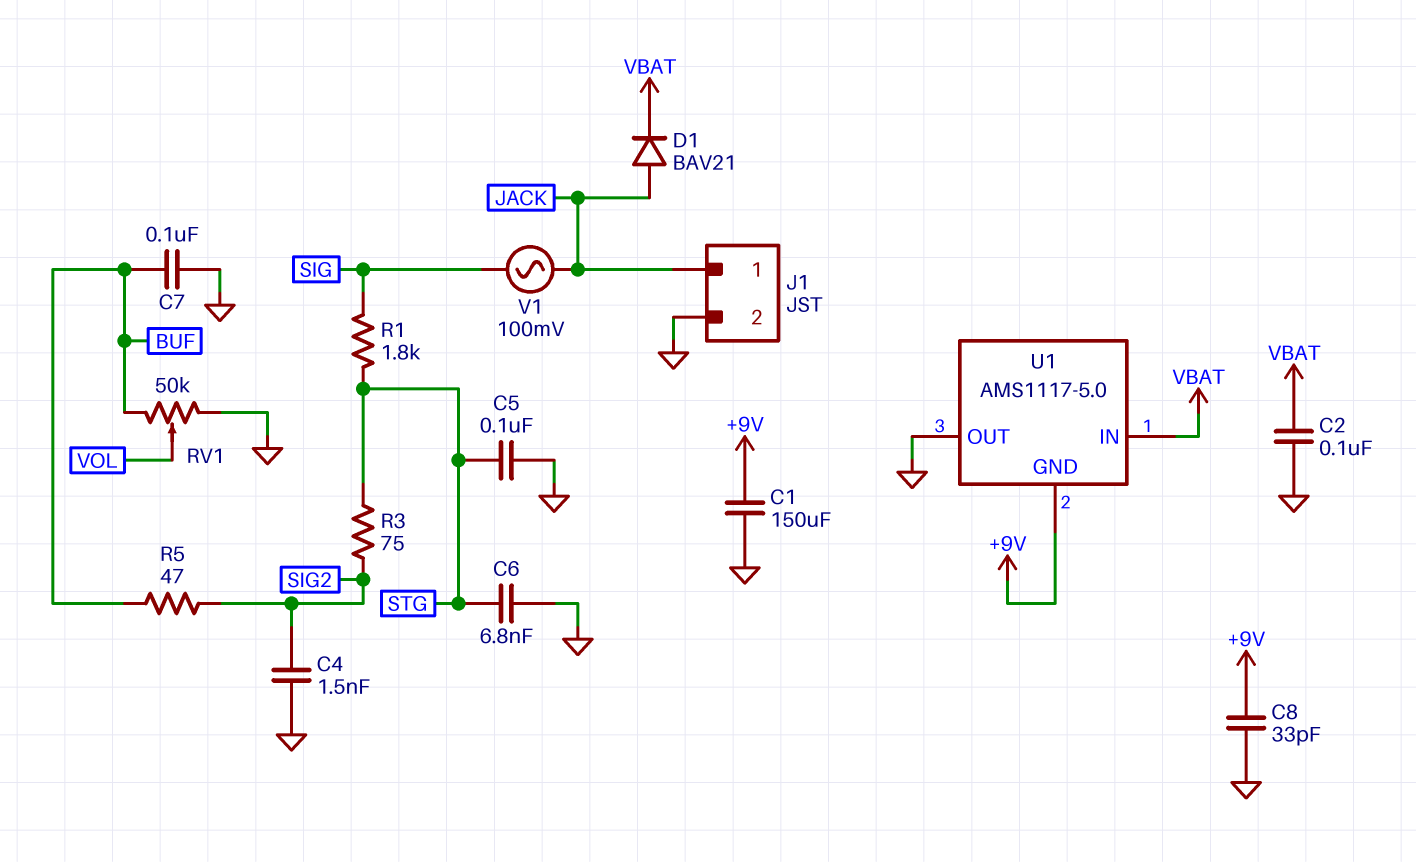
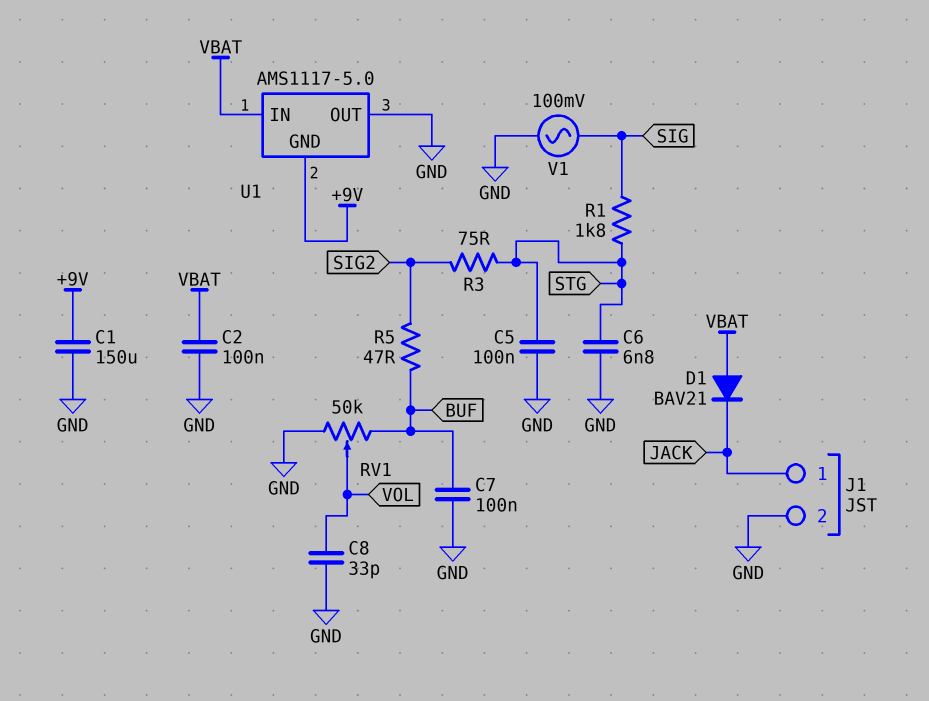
C4: 1.5nF (GND, SIG2) -> none
C8: 33pF (+9V, GND) -> 33pF (GND, VOL)
D1: diode BAV21 (A JACK, K VBAT) -> diode BAV21 (A VBAT, K JACK)
V1: AC 100mV (JACK, SIG) -> AC 100mV (GND, SIG)

